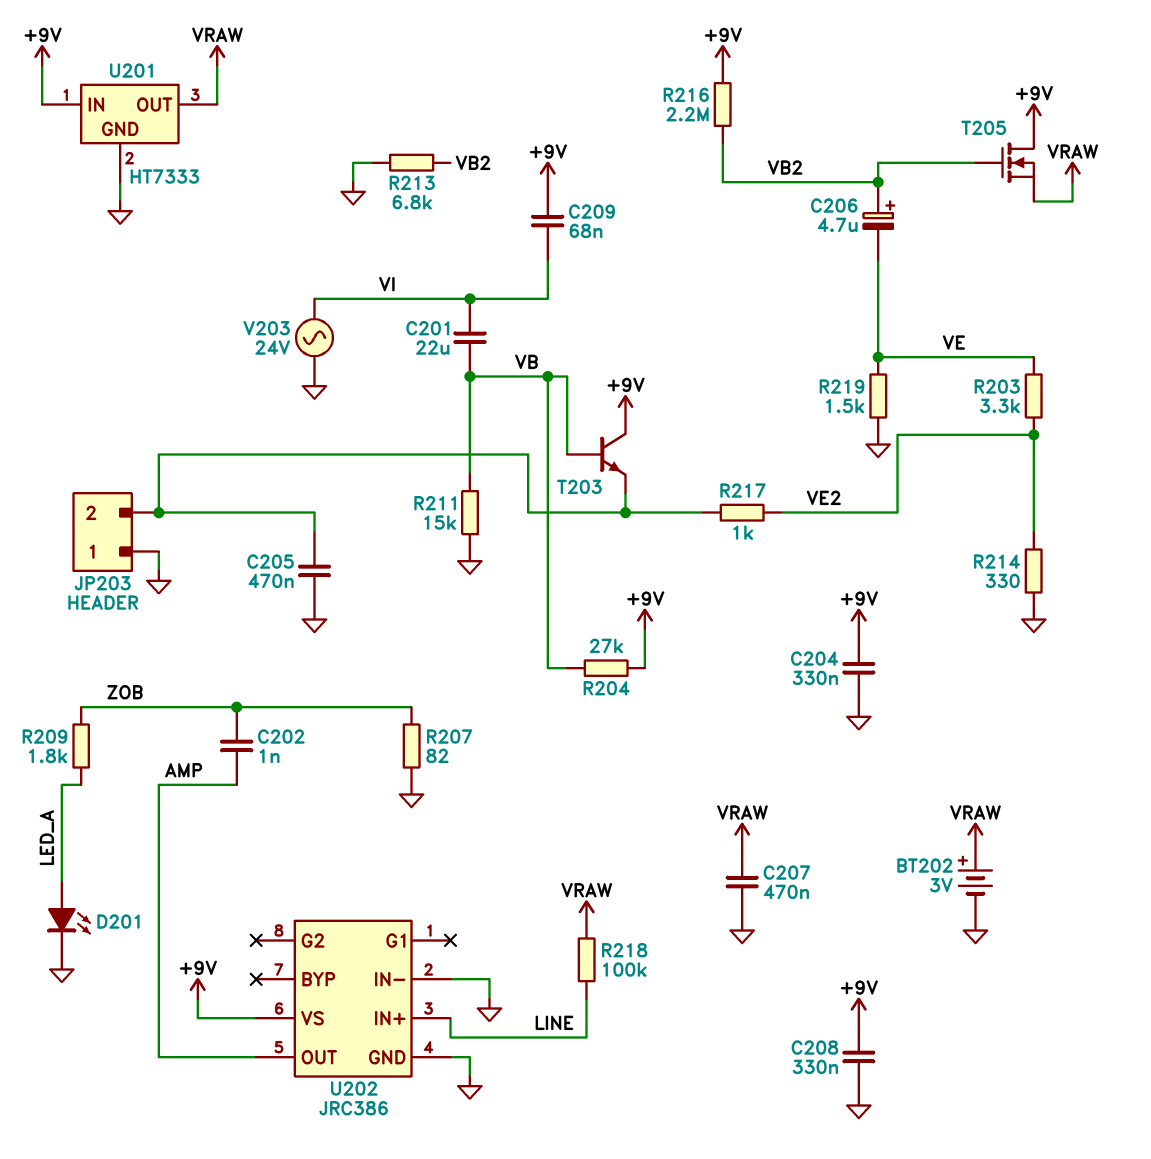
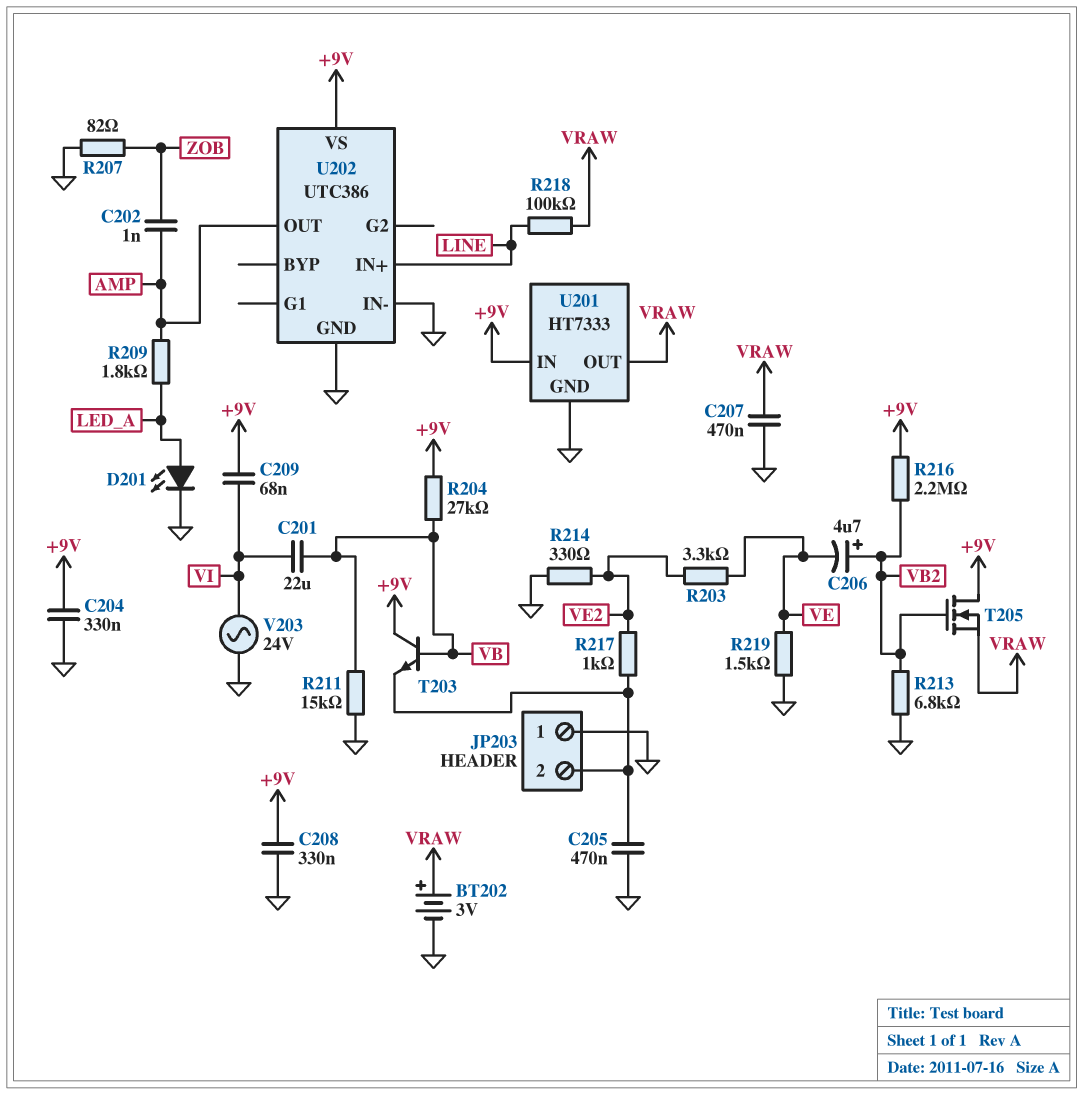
R209: 1.8k (LED_A, ZOB) -> 1.8k (AMP, LED_A)
U202: JRC386 -> UTC386

